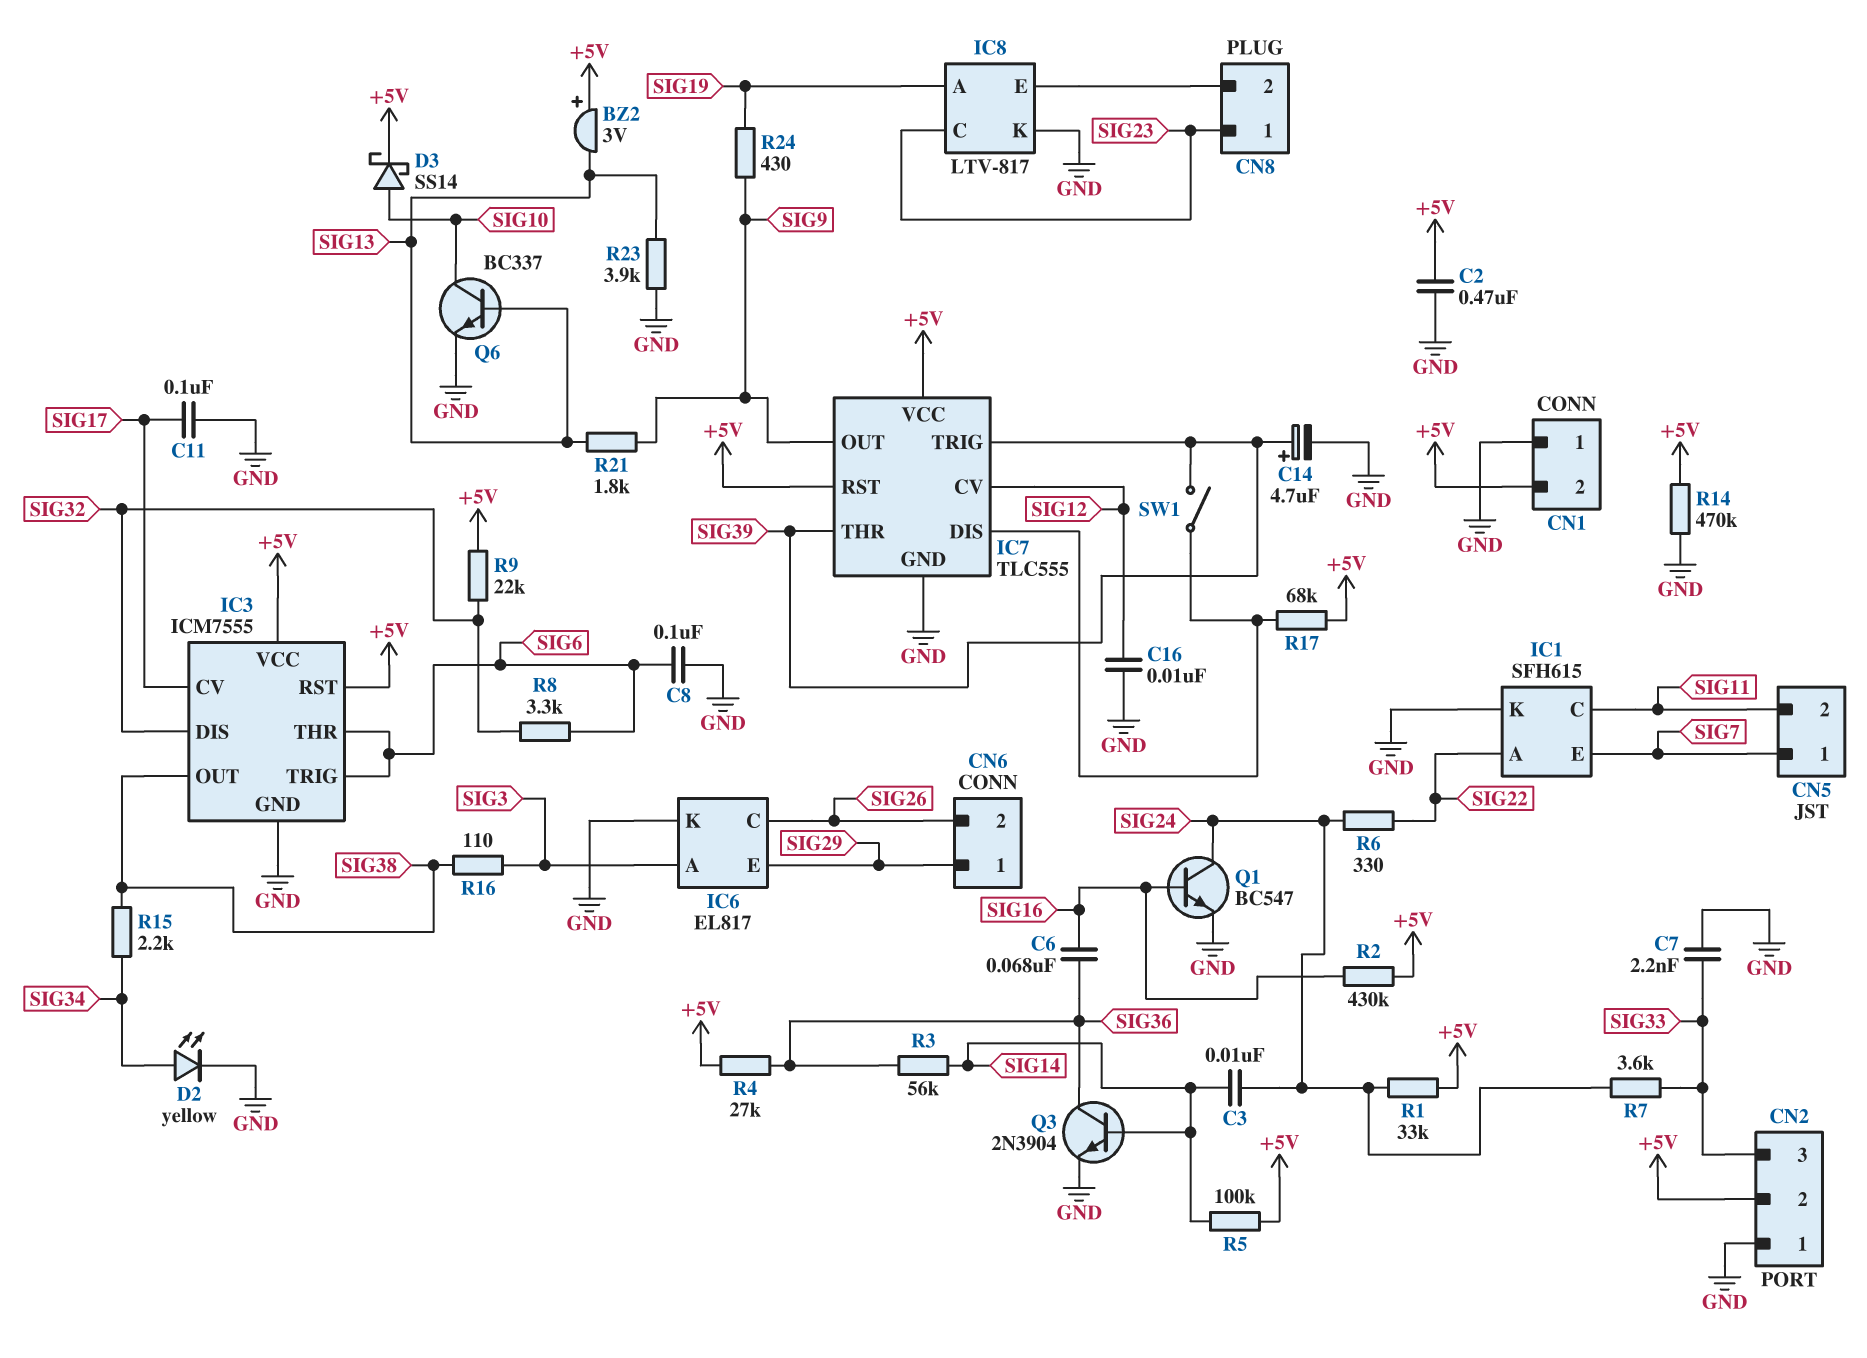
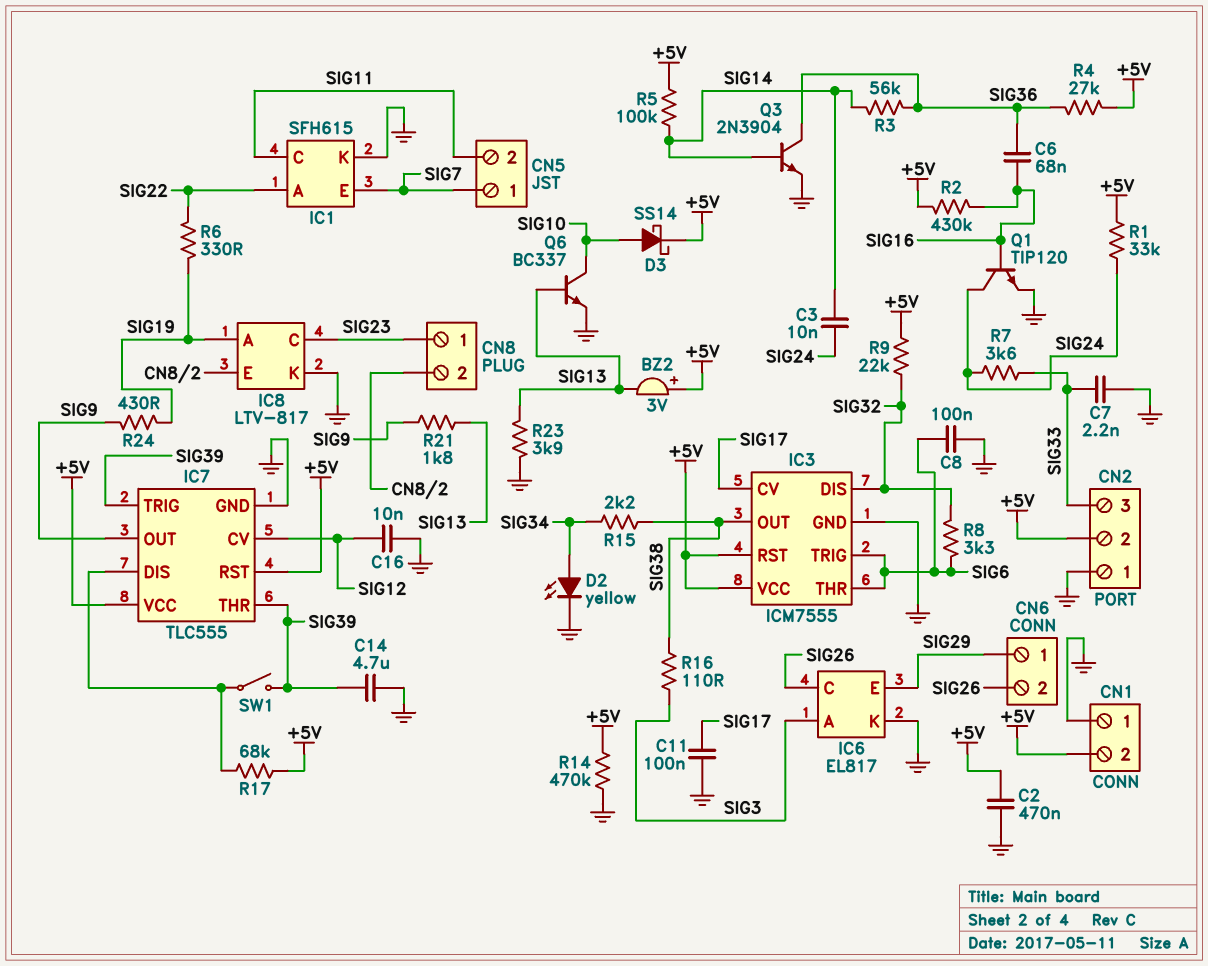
C14: 4.7uF (plus SIG39, minus GND) -> 4.7uF (GND, SIG39)
Q1: NPN BC547 (B SIG16, C SIG24, E GND) -> NPN TIP120 (B SIG16, C SIG24, E GND)
R6: 330 (SIG22, SIG24) -> 330 (SIG19, SIG22)

